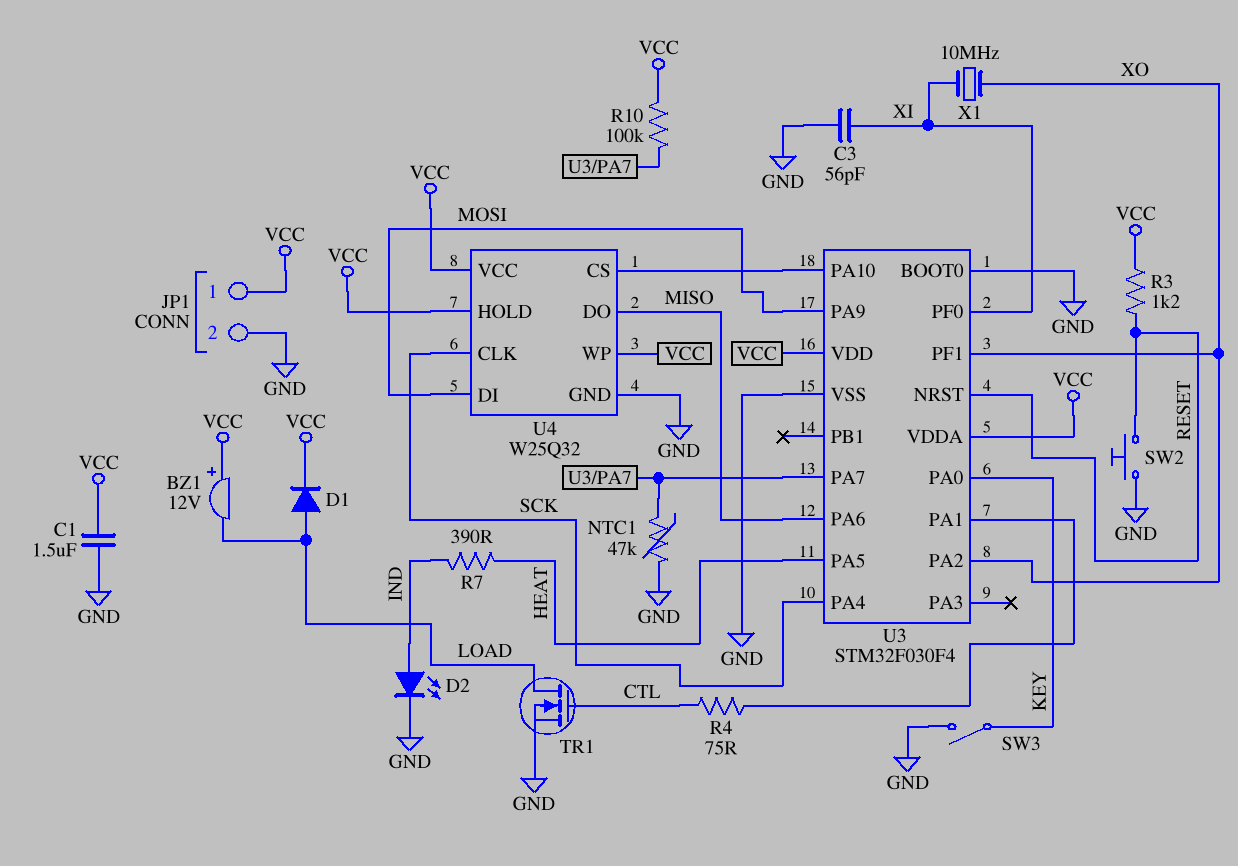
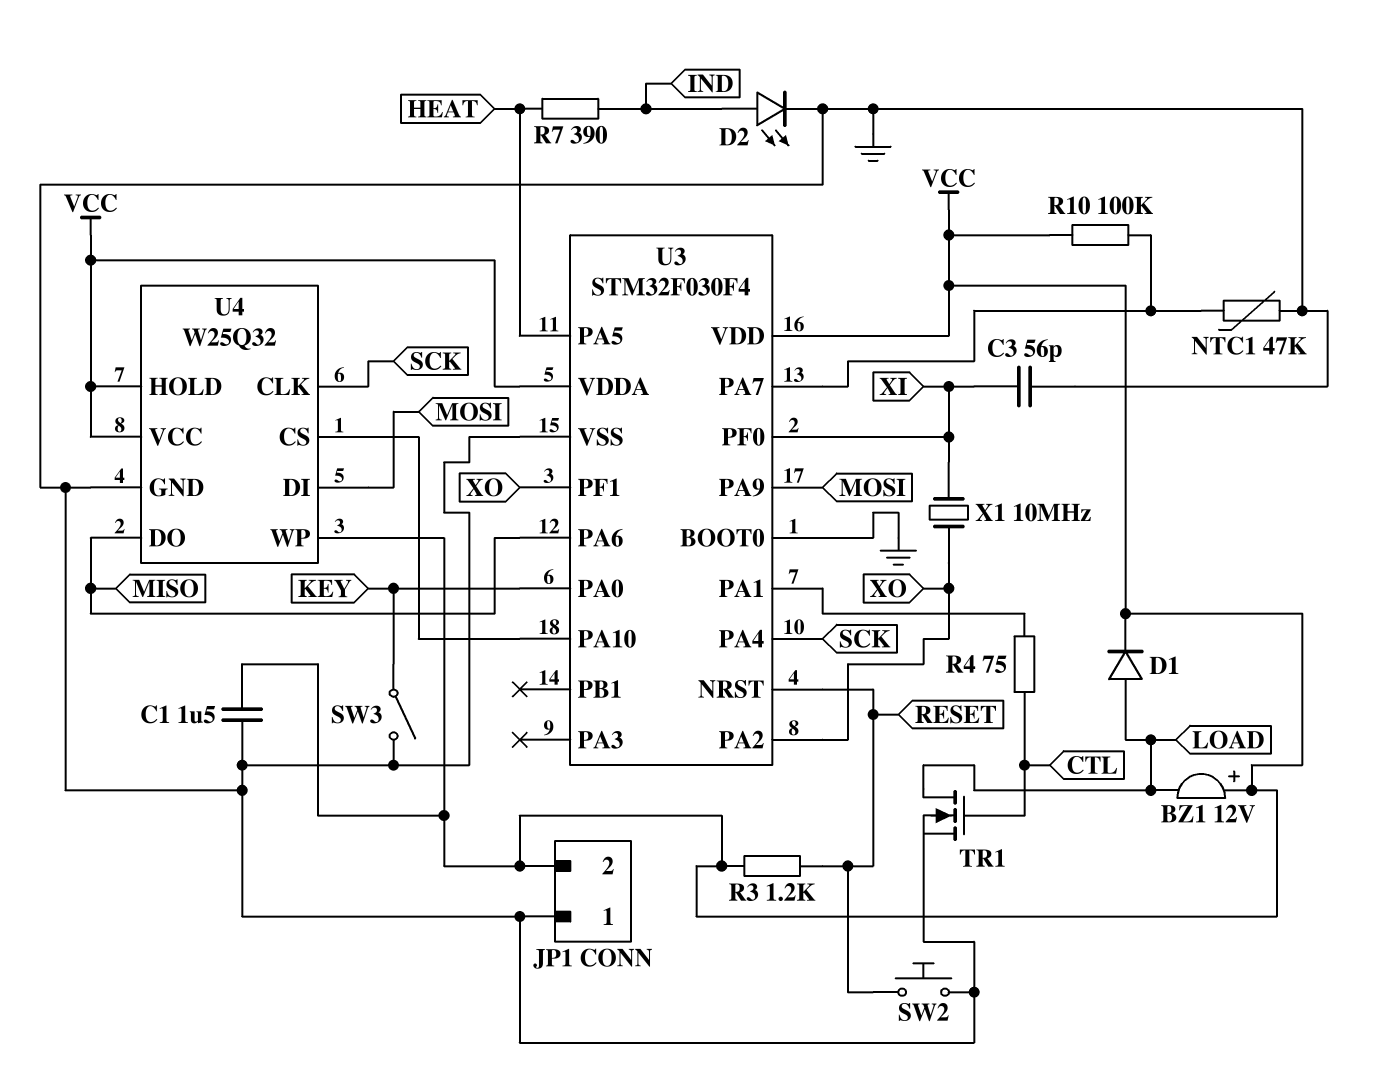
JP1 pin 1: VCC -> GND
JP1 pin 2: GND -> VCC

